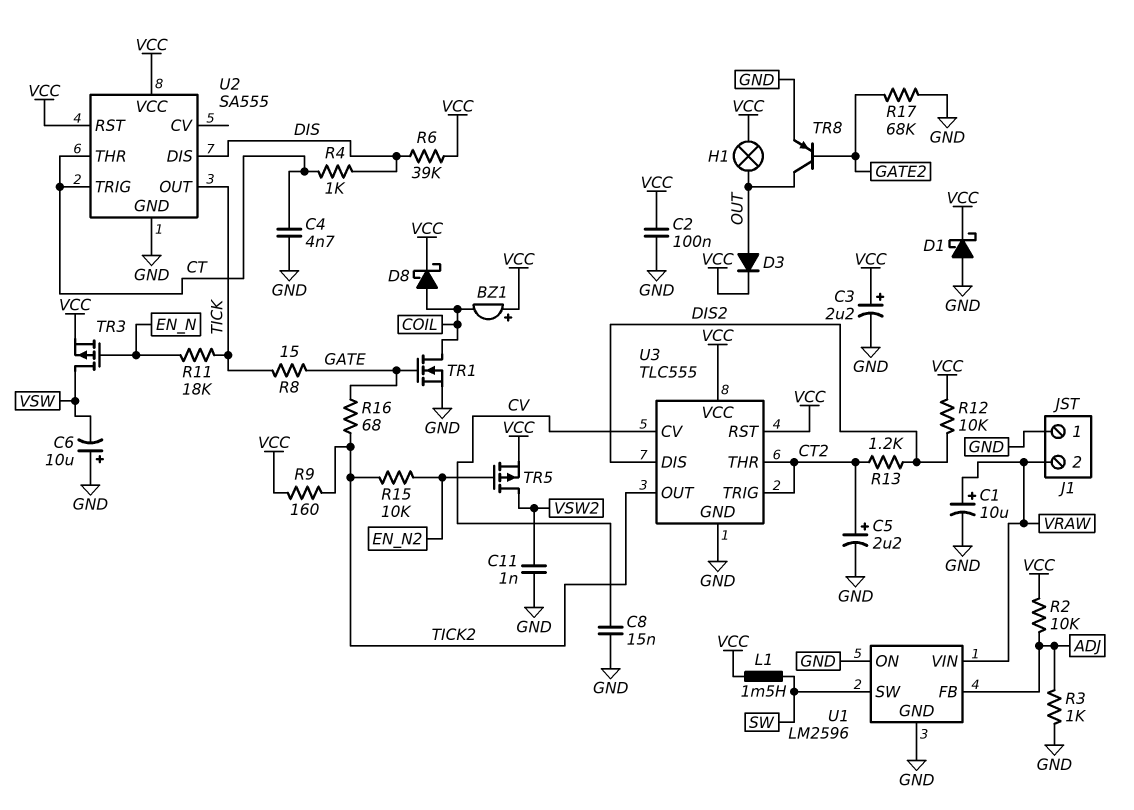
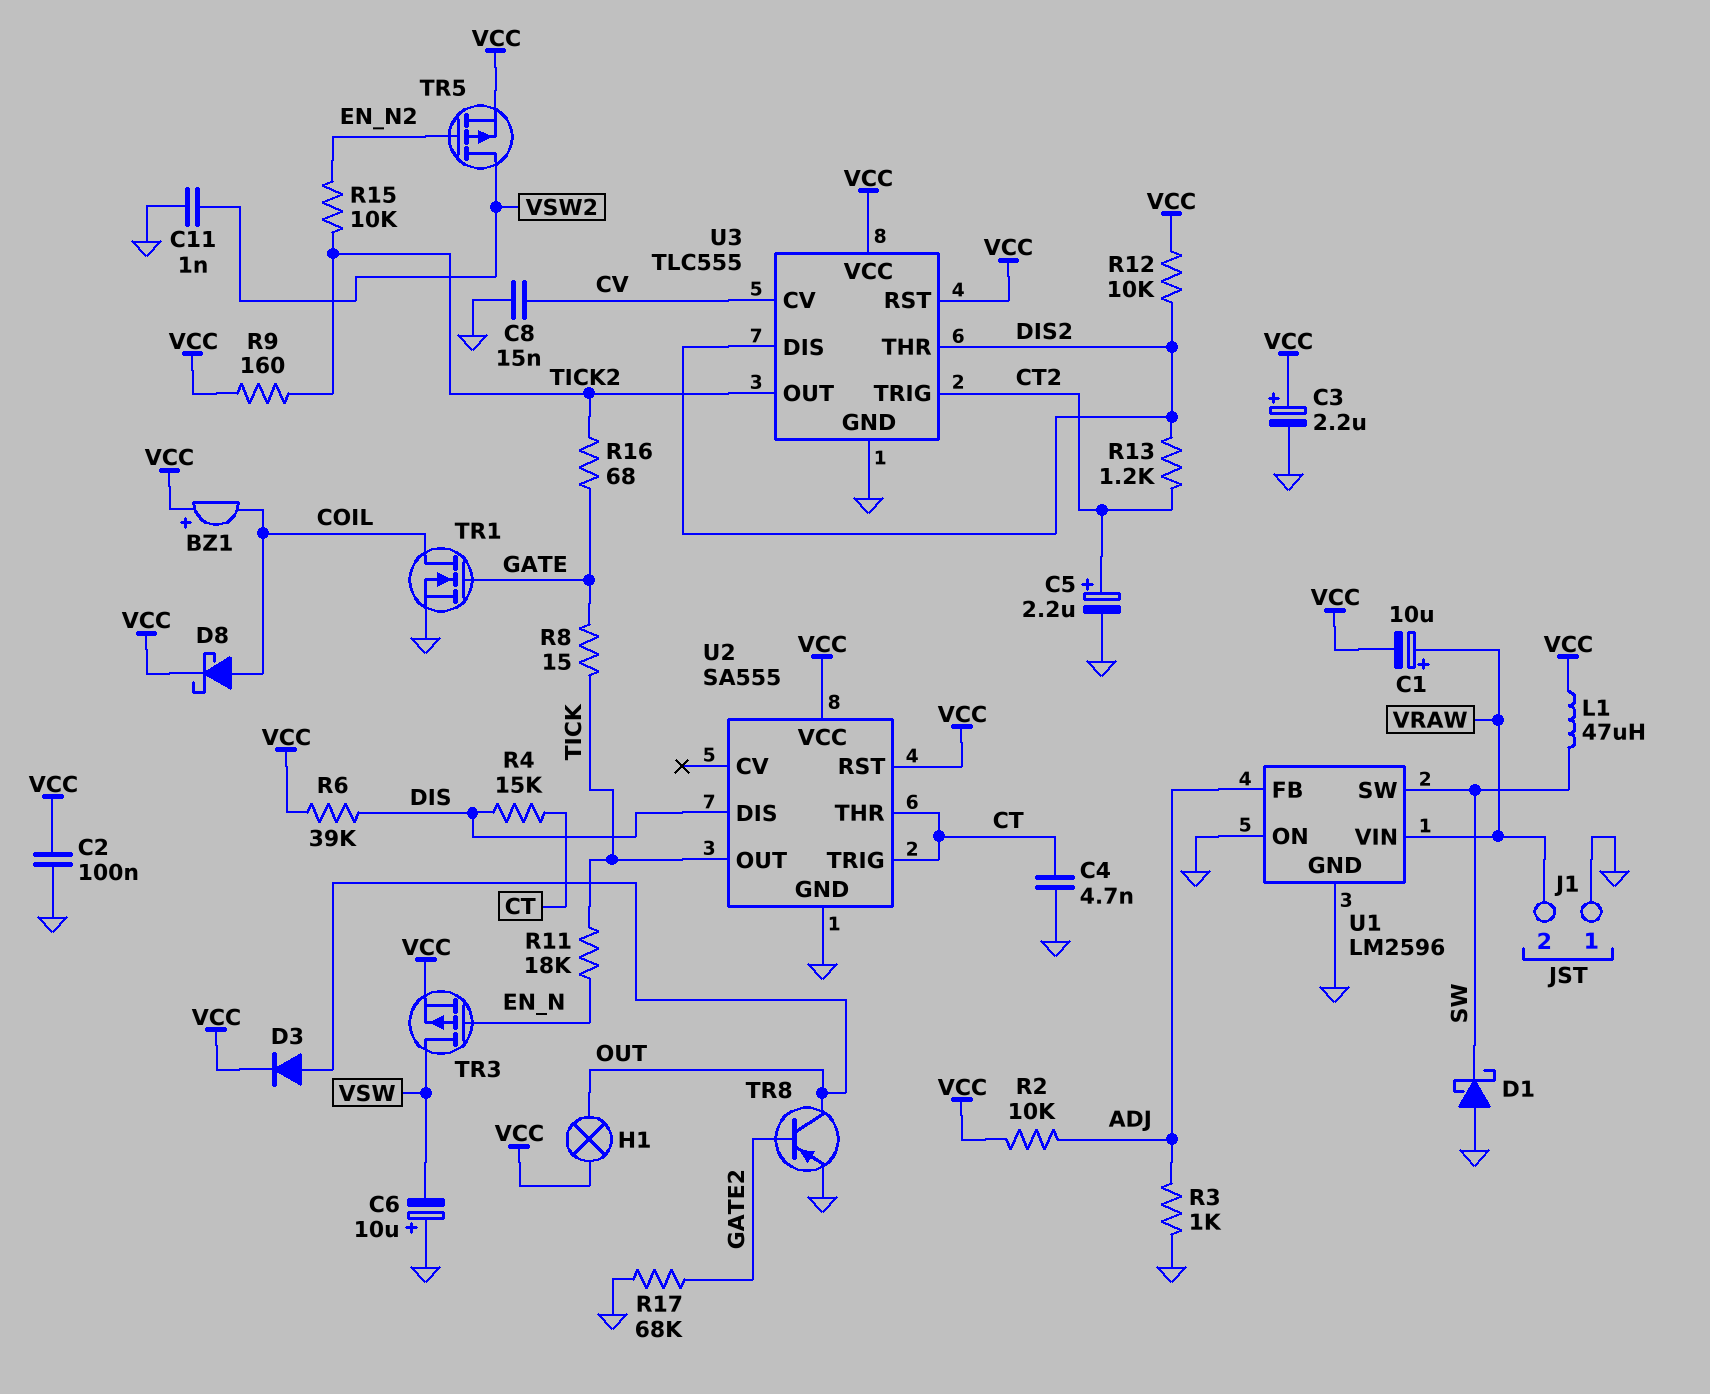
C1: 10uF (plus VRAW, minus GND) -> 10uF (plus VRAW, minus VCC)
D1: schottky (A GND, K VCC) -> schottky (A GND, K SW)
L1: 1.5mH (SW, VCC) -> 47uH (SW, VCC)
R4: 1k (CT, DIS) -> 15k (CT, DIS)
U3 pin THR: CT2 -> DIS2

